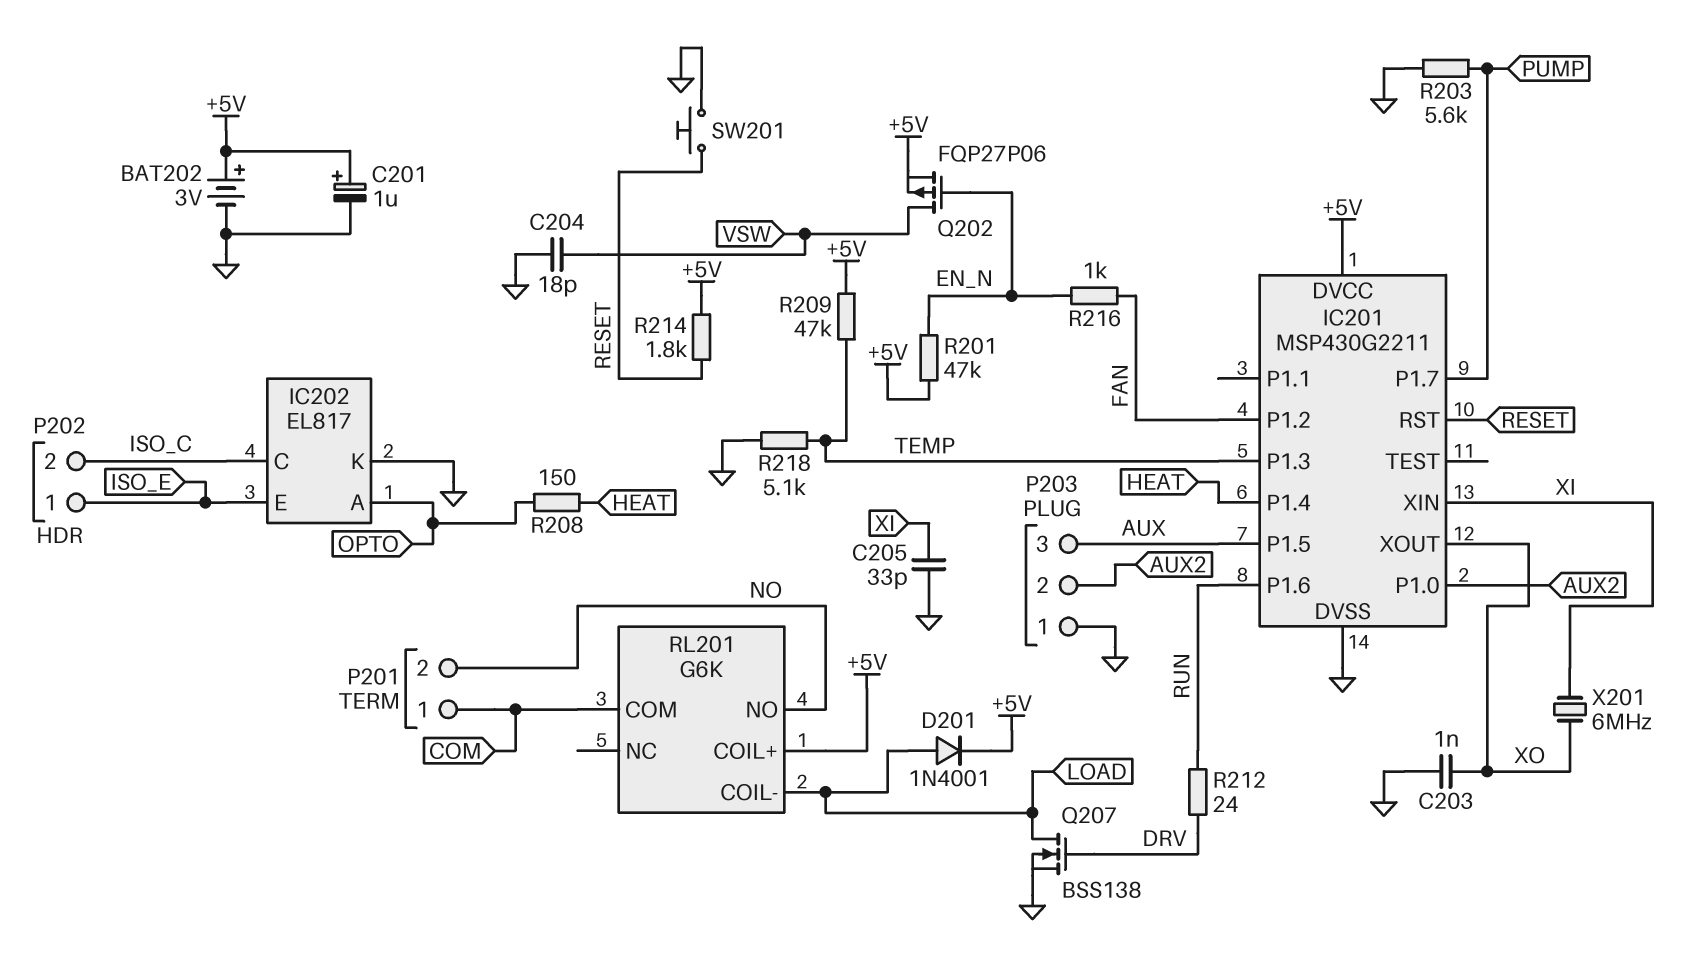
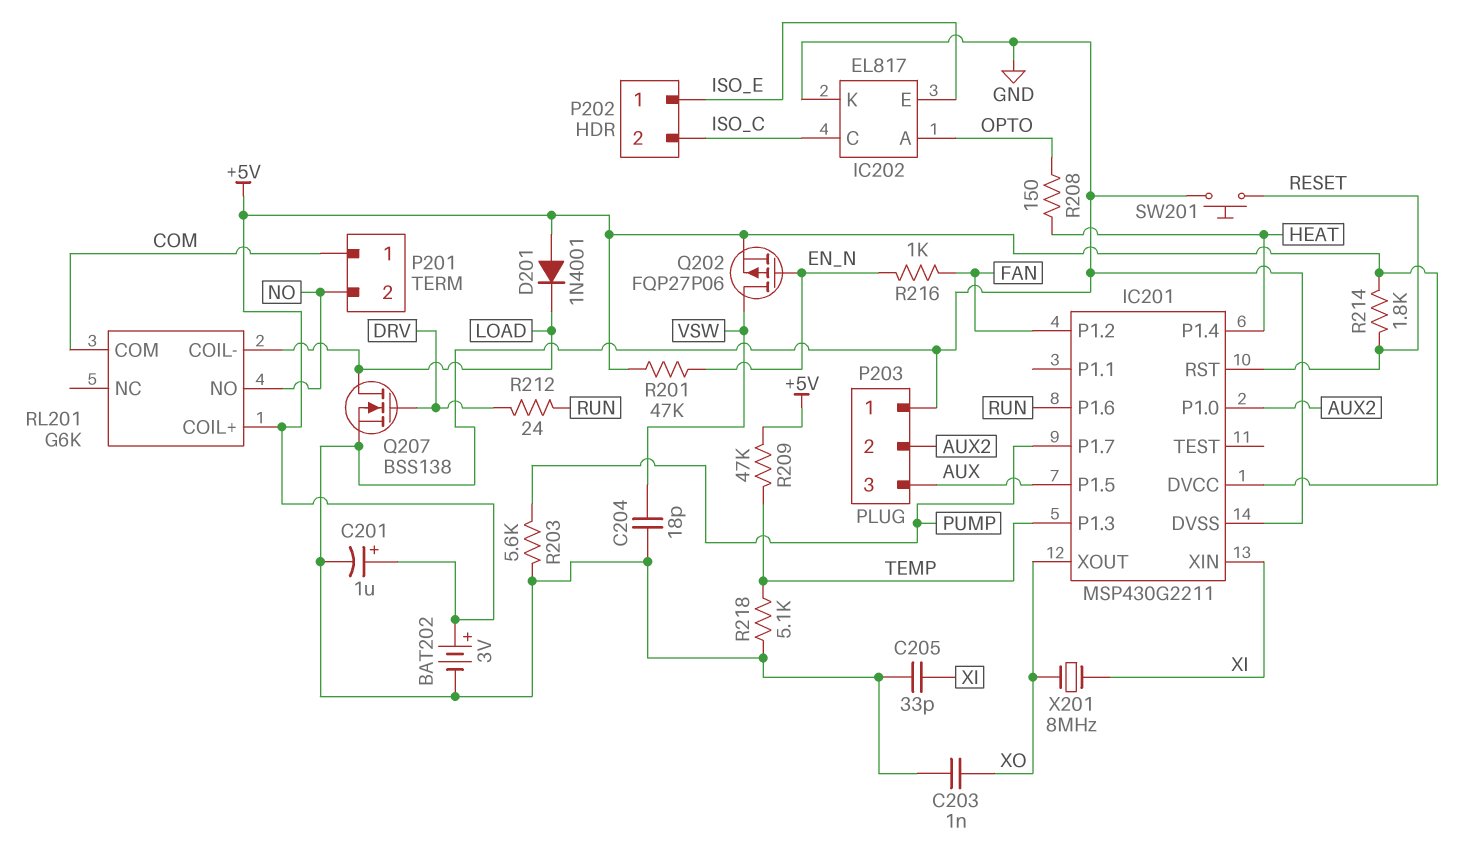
D201: diode 1N4001 (A LOAD, K +5V) -> diode 1N4001 (A +5V, K LOAD)
X201: 6MHz (XI, XO) -> 8MHz (XI, XO)

